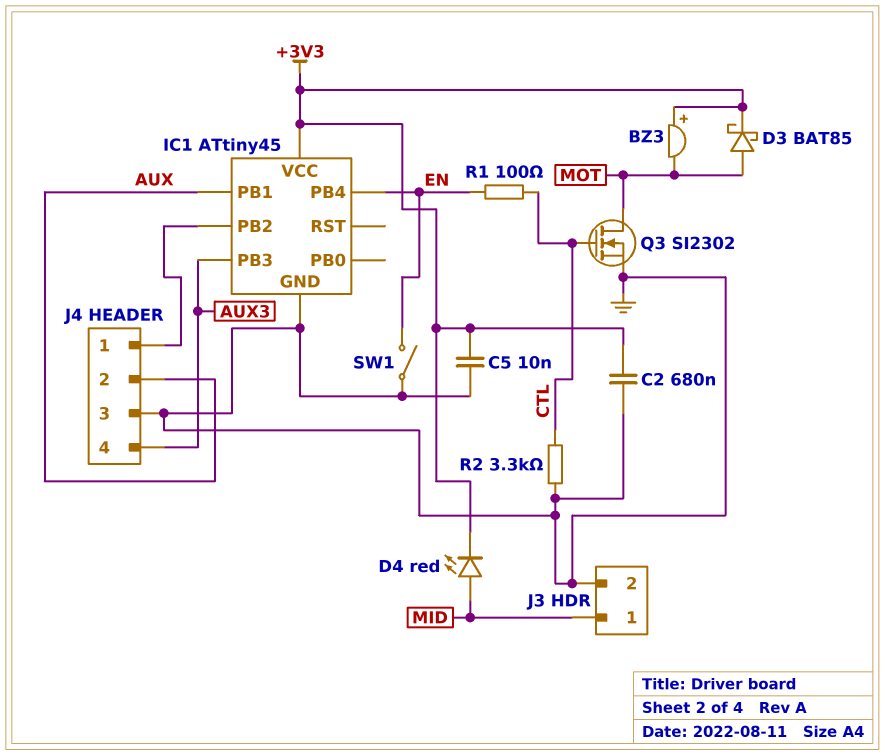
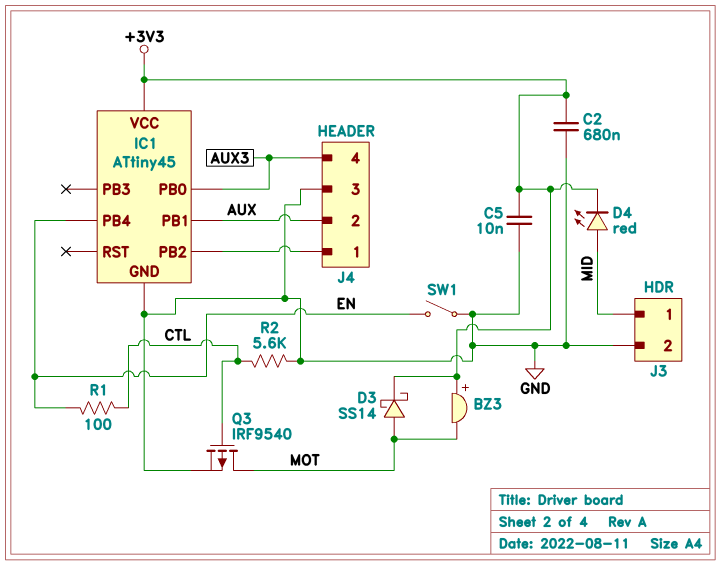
D3: schottky BAT85 (A MOT, K +3V3) -> schottky SS14 (A MOT, K +3V3)
IC1 pin PB0: none -> AUX3
IC1 pin PB3: AUX3 -> none
Q3: NMOS SI2302 (G CTL, D MOT, S GND) -> PMOS IRF9540 (G CTL, D MOT, S GND)
R2: 3.3k (CTL, GND) -> 5.6k (CTL, GND)

